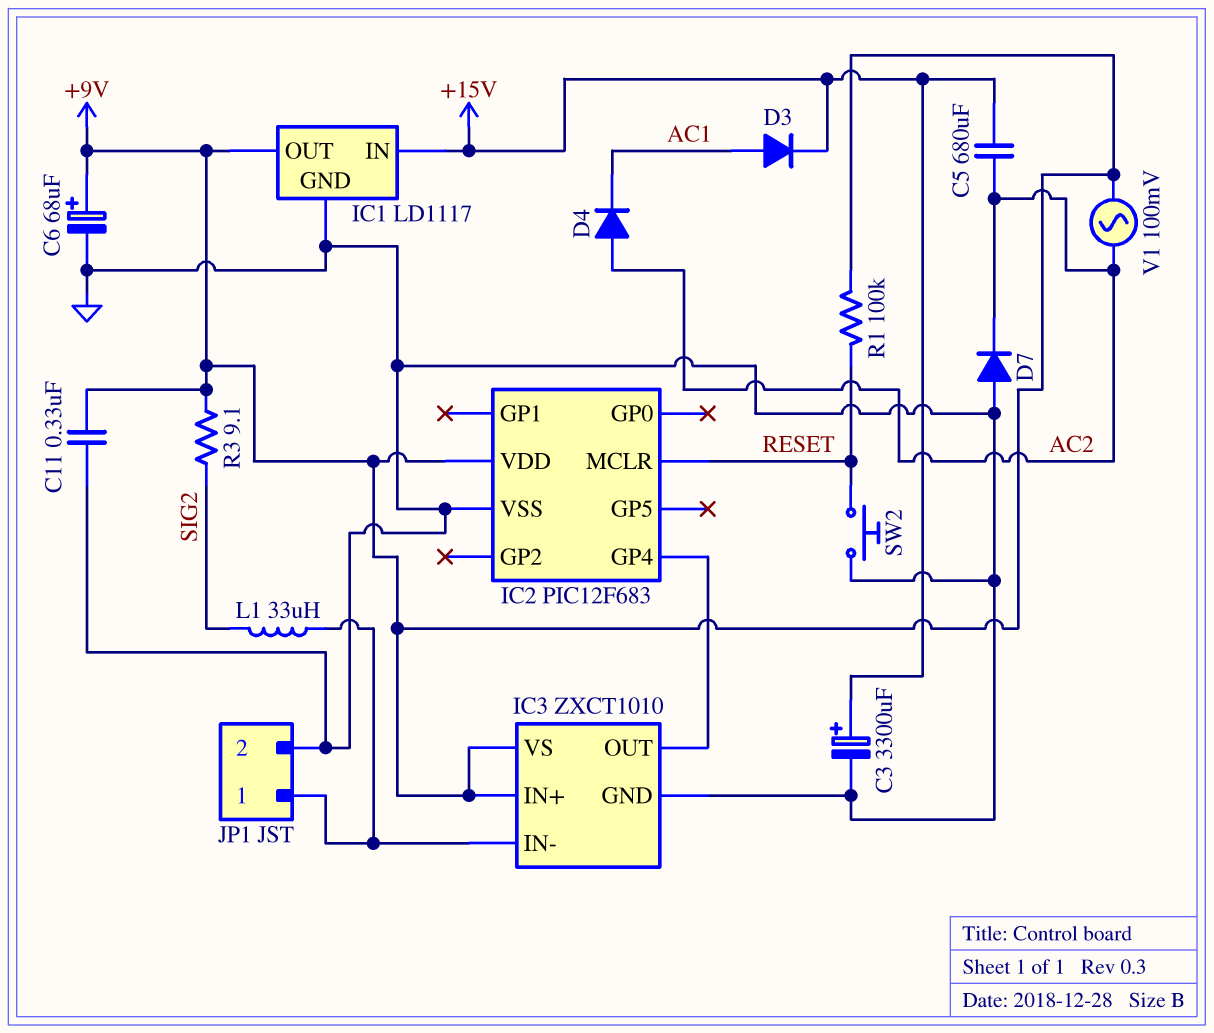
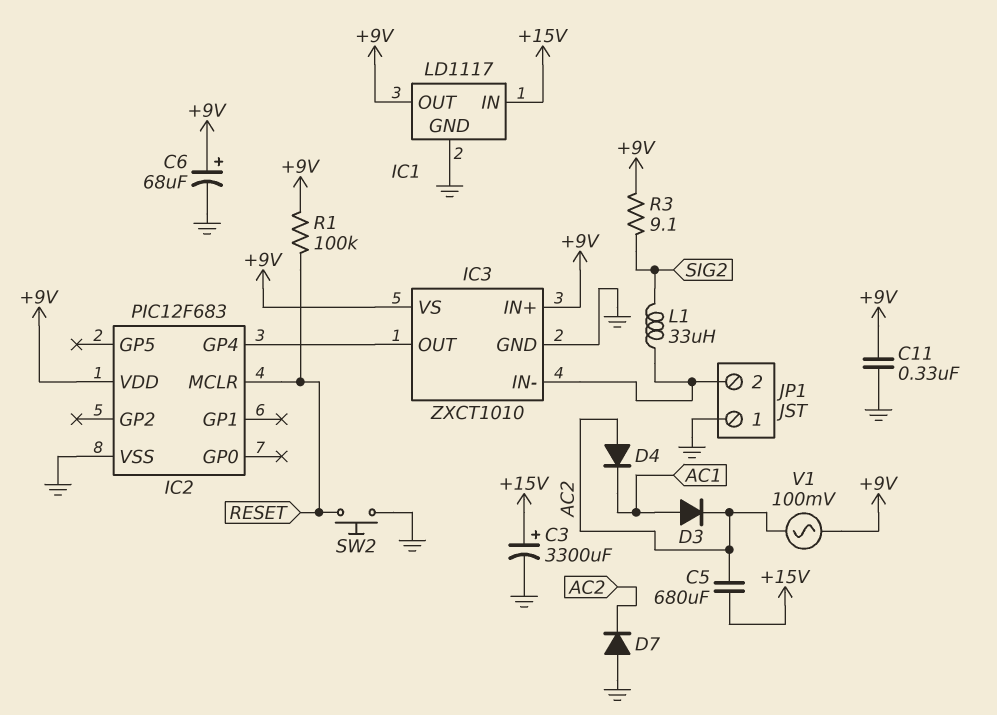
D3: diode (A AC1, K +15V) -> diode (A AC1, K AC2)
JP1 pin 1: IC3/IN- -> GND
JP1 pin 2: GND -> IC3/IN-

